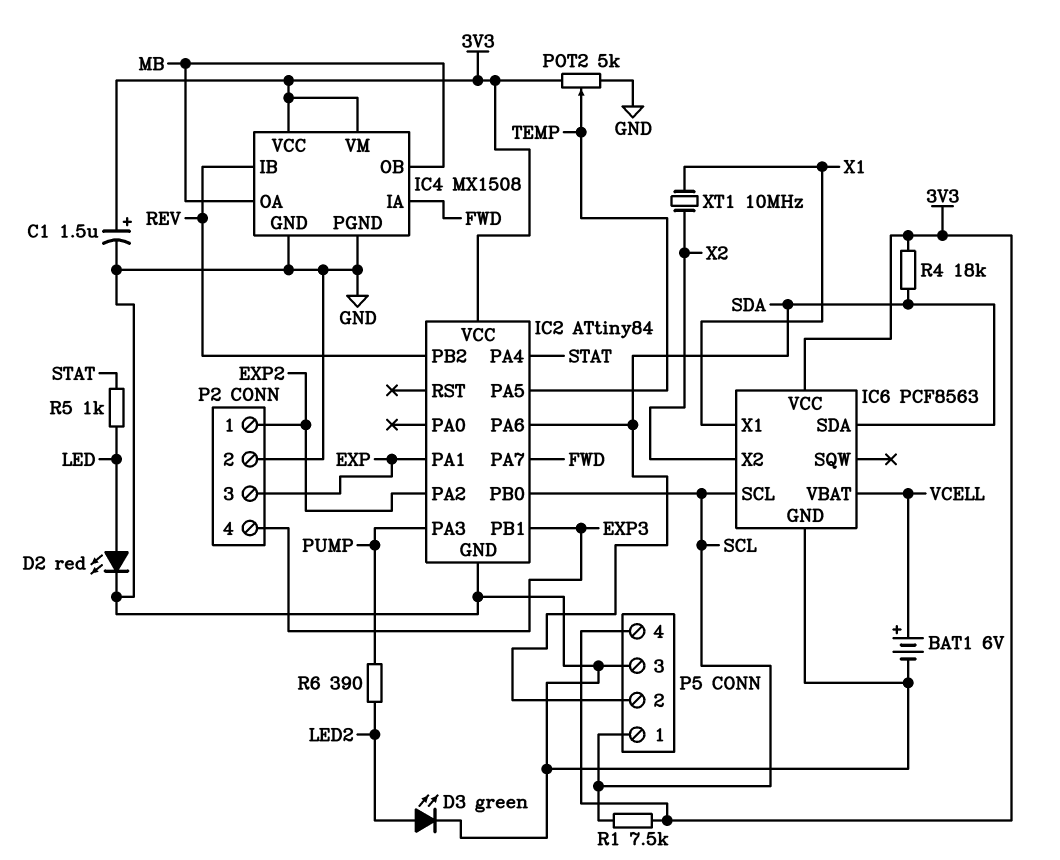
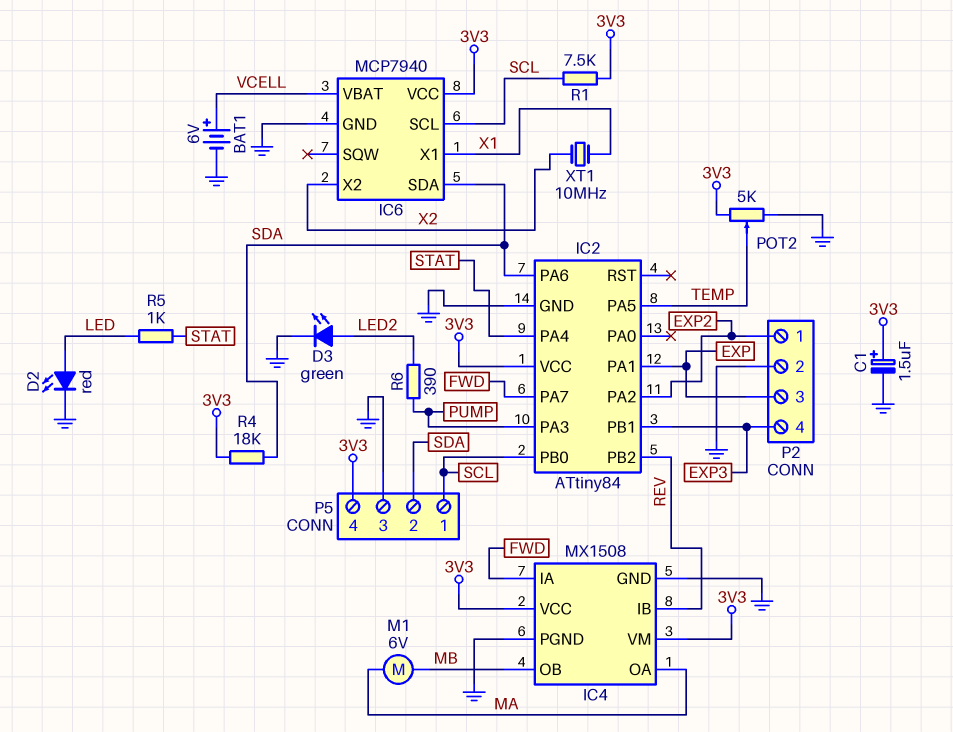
IC4 pin OA: MB -> MA
IC6: PCF8563 -> MCP7940
M1: none -> motor 6V (MA, MB)

